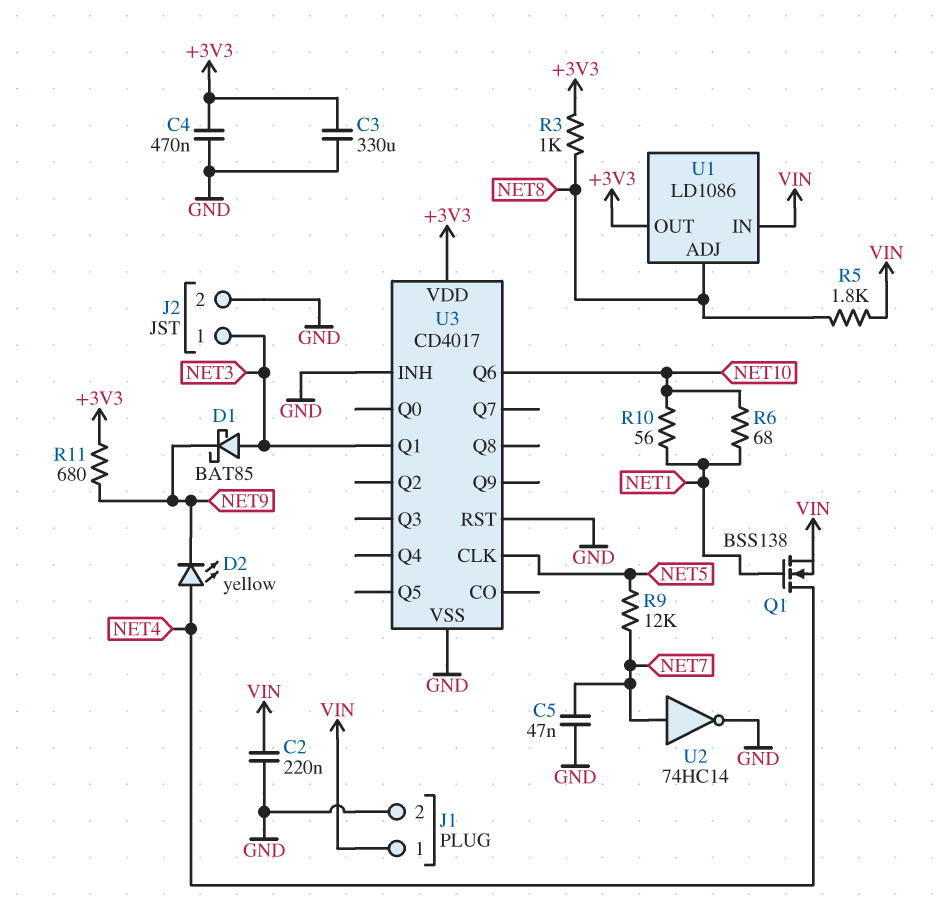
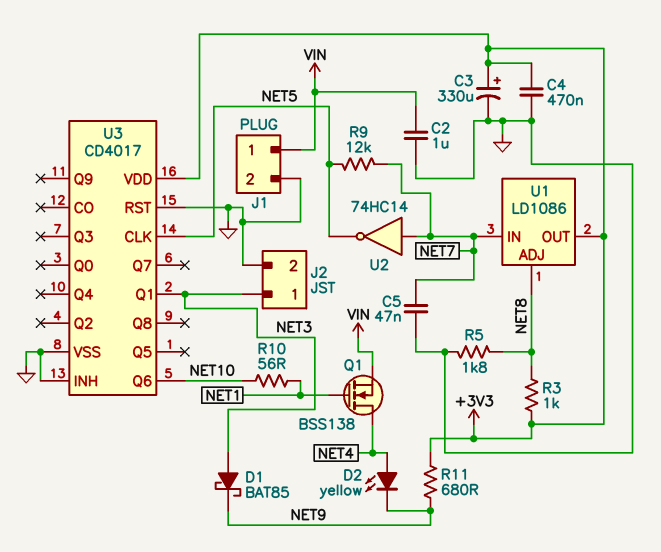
C2: 220nF (GND, VIN) -> 1uF (GND, VIN)
C3: 330uF (+3V3, GND) -> 330uF (plus +3V3, minus GND)
R5: 1.8k (NET8, VIN) -> 1.8k (GND, NET8)
R6: 68 (NET1, NET10) -> none
U1 pin IN: VIN -> NET7
U2: NOT 74HC14 (in NET7, out GND) -> NOT 74HC14 (in NET7, out NET5)

